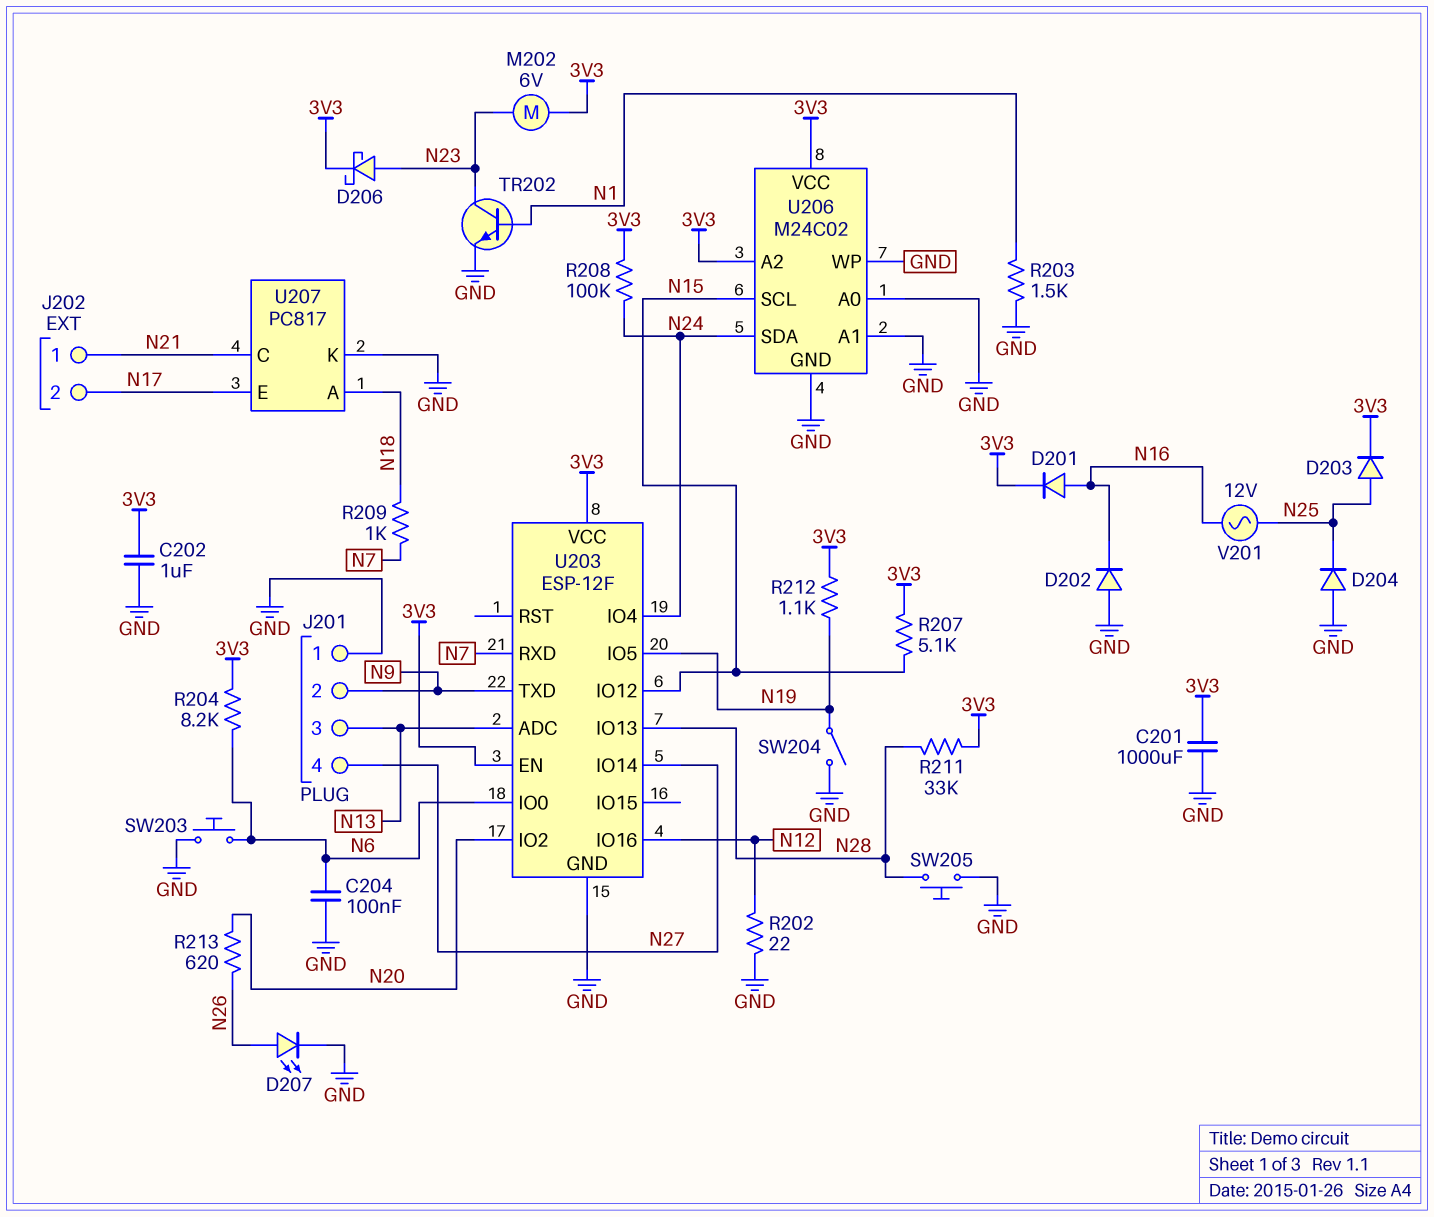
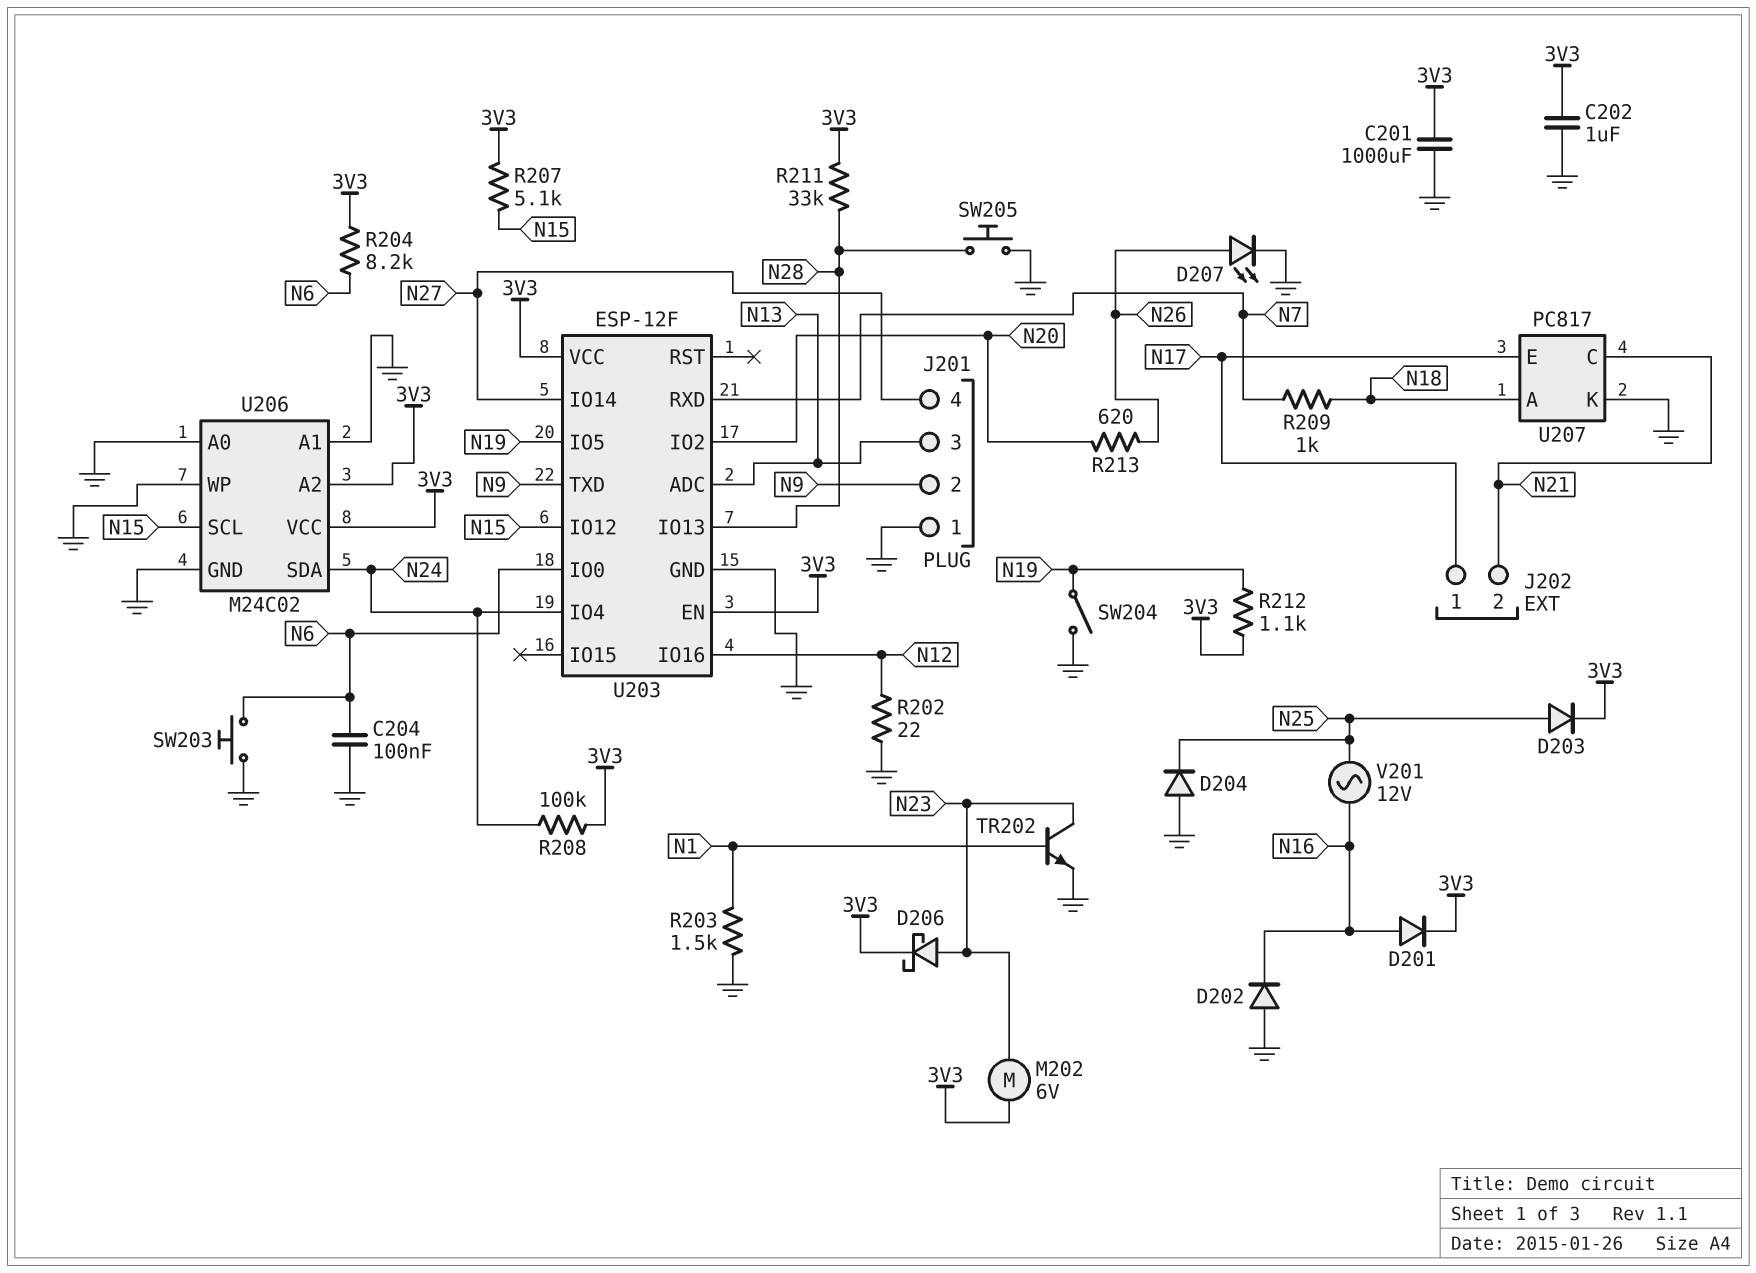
J202 pin 1: N21 -> N17
J202 pin 2: N17 -> N21

